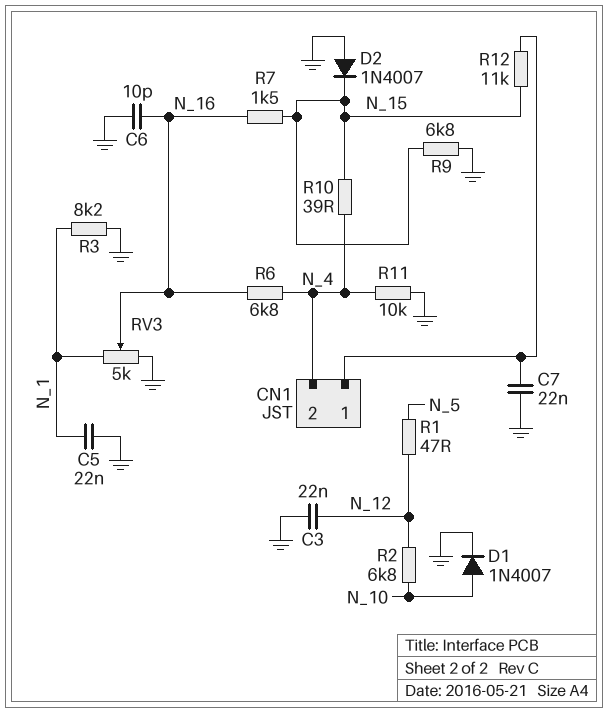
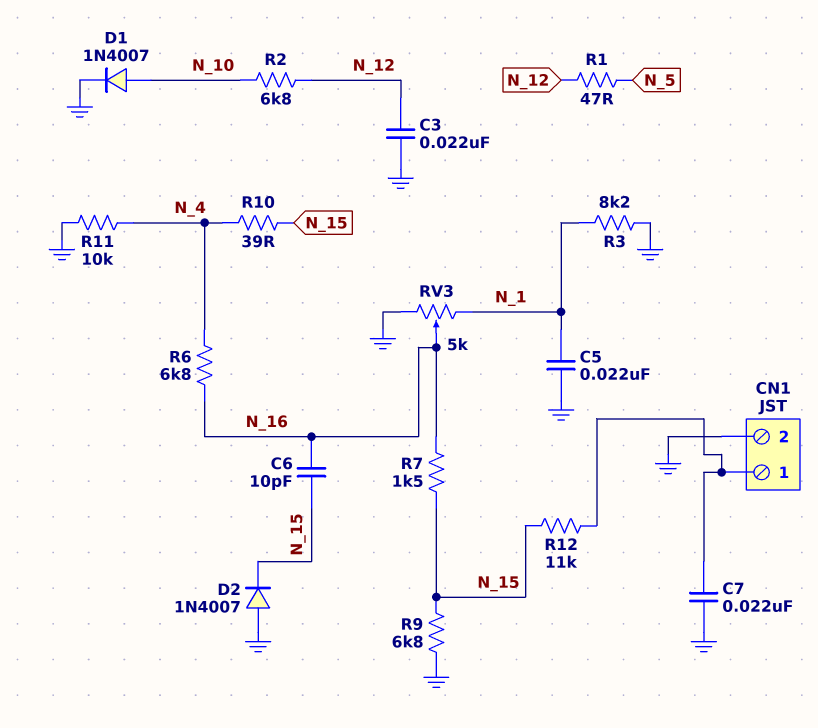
C6: 10pF (GND, N_16) -> 10pF (N_15, N_16)
CN1 pin 2: N_4 -> GND

